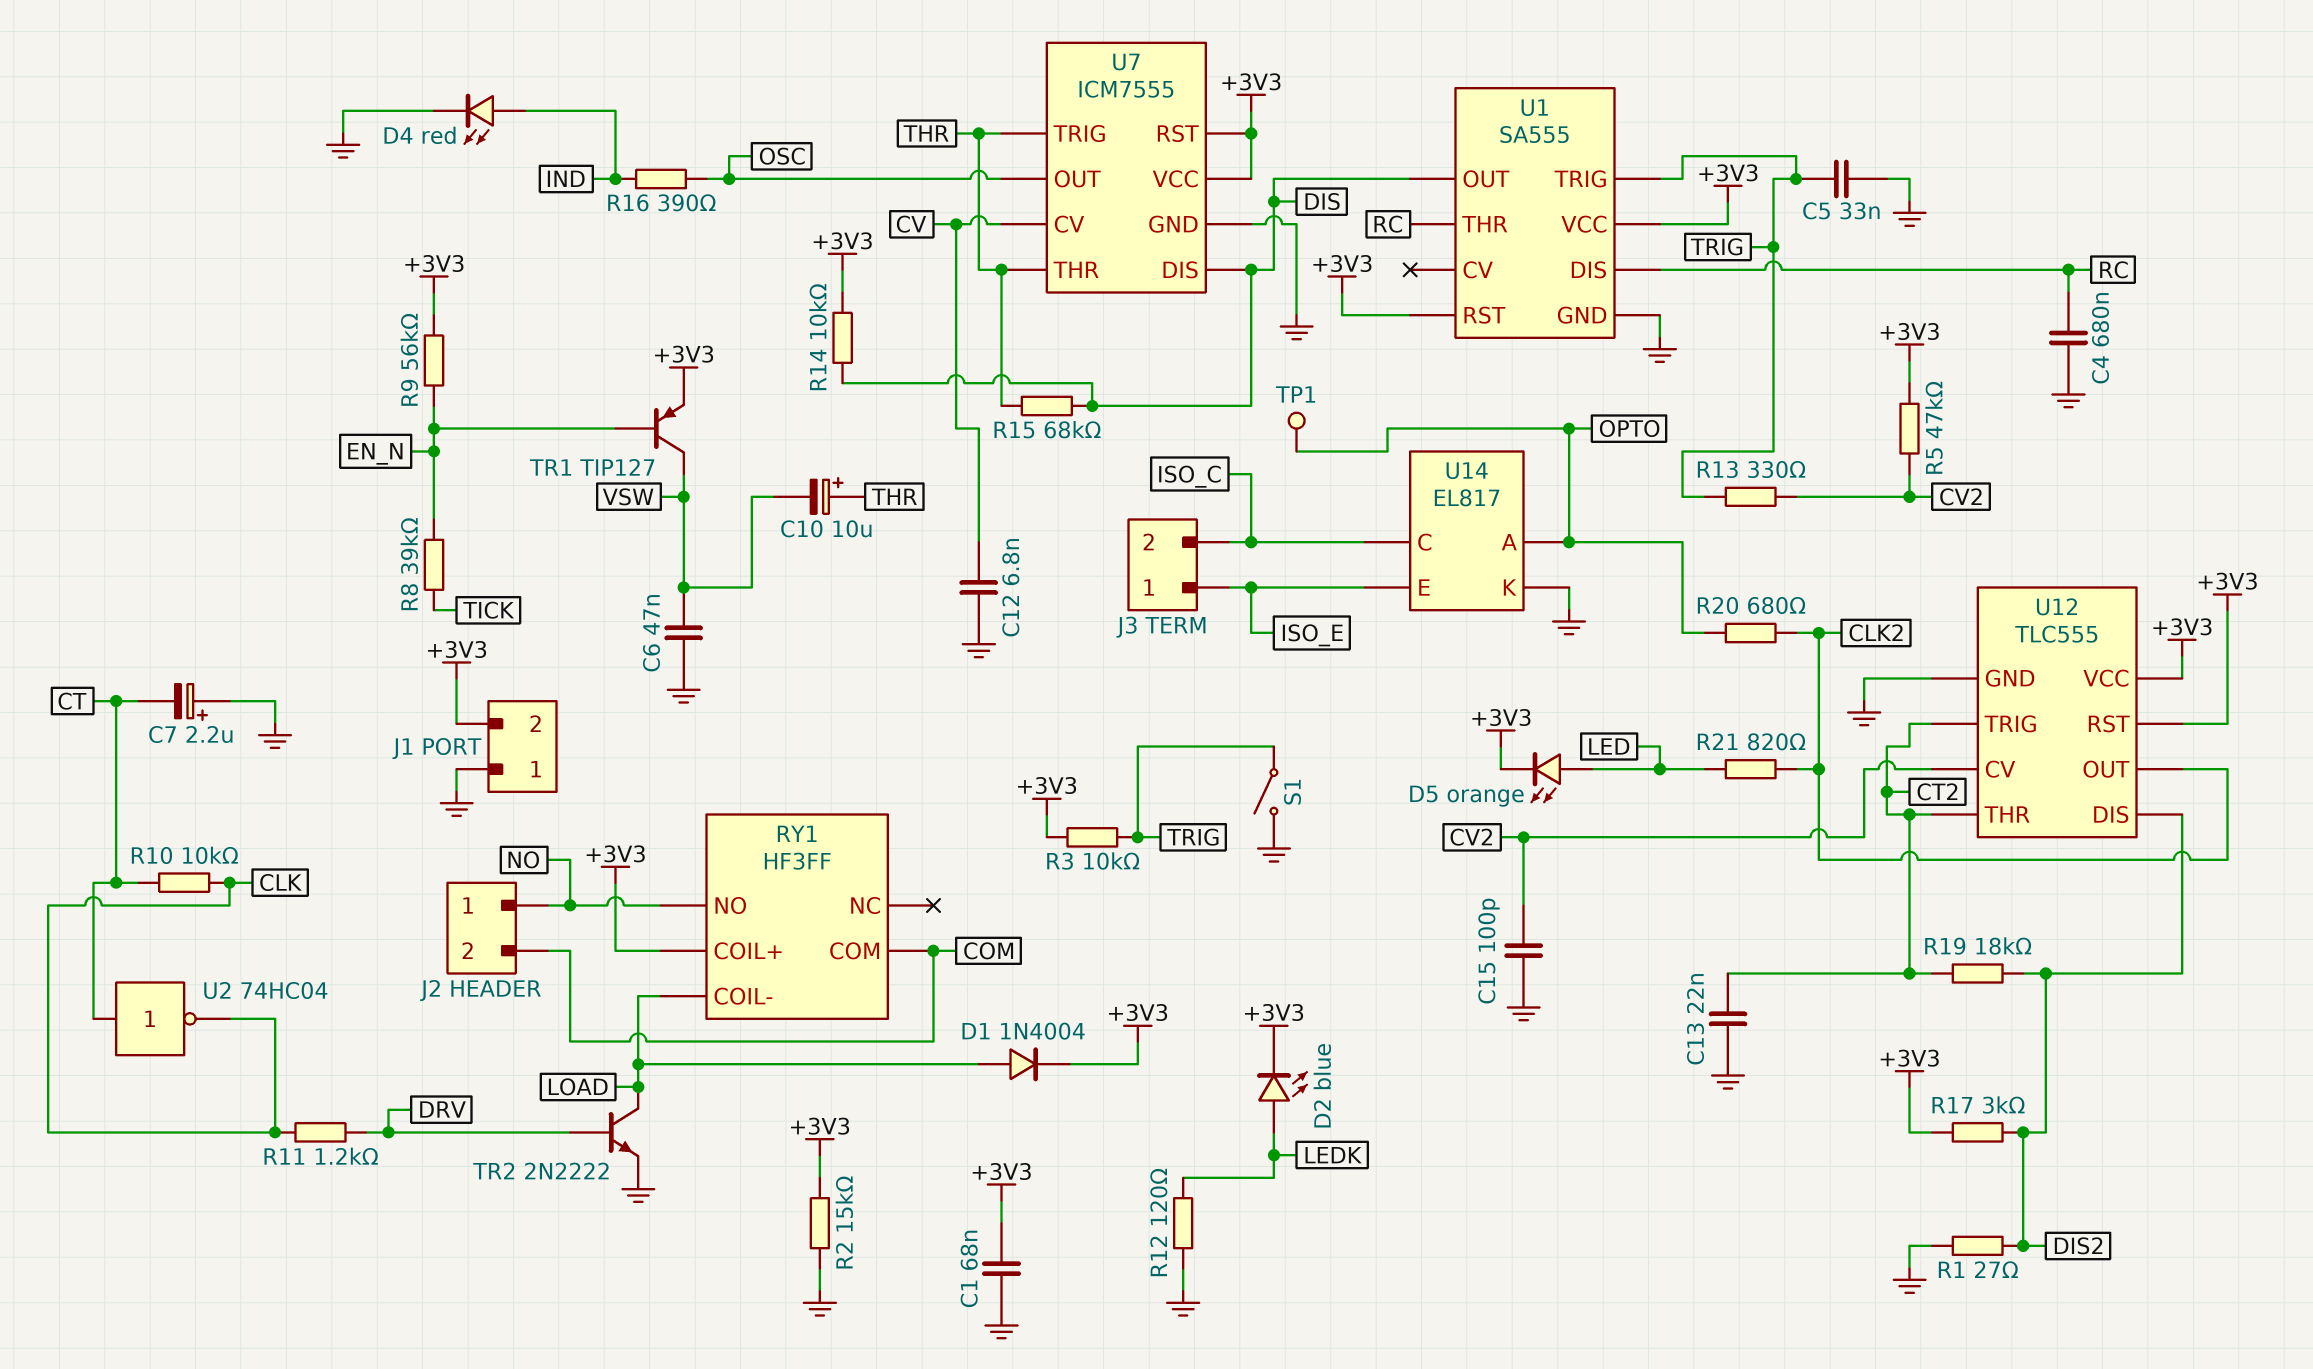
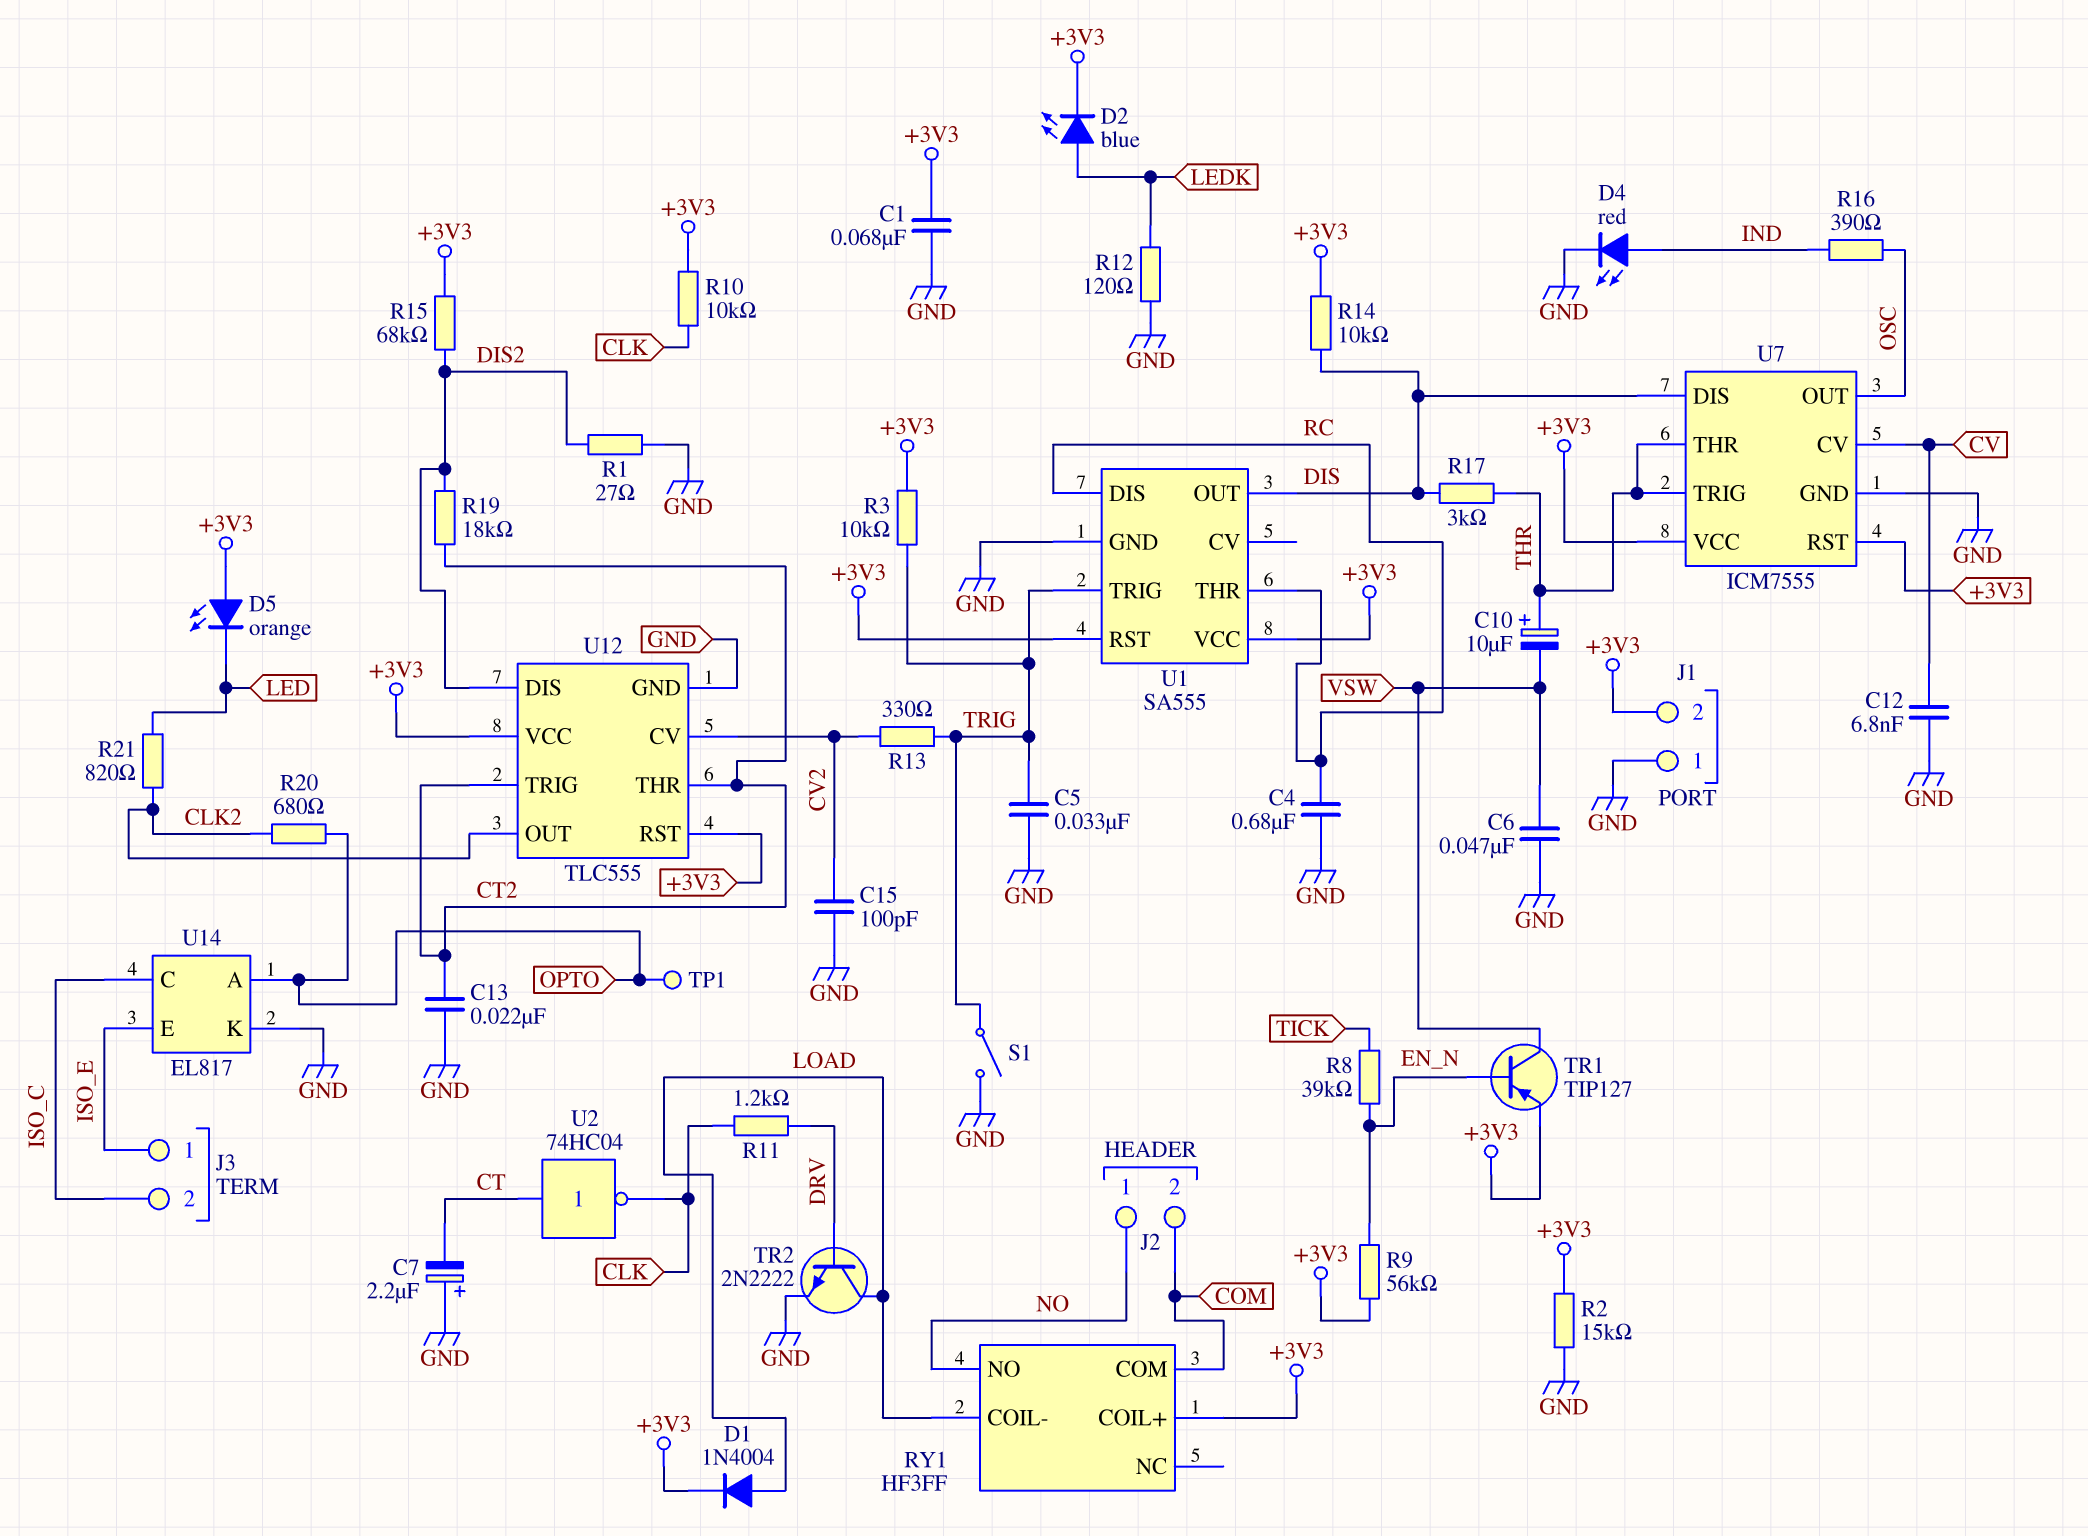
D5: LED orange (A LED, K +3V3) -> LED orange (A +3V3, K LED)
R5: 47k (+3V3, CV2) -> none
R10: 10k (CLK, CT) -> 10k (+3V3, CLK)
R15: 68k (DIS, THR) -> 68k (+3V3, DIS2)
R17: 3k (+3V3, DIS2) -> 3k (DIS, THR)

